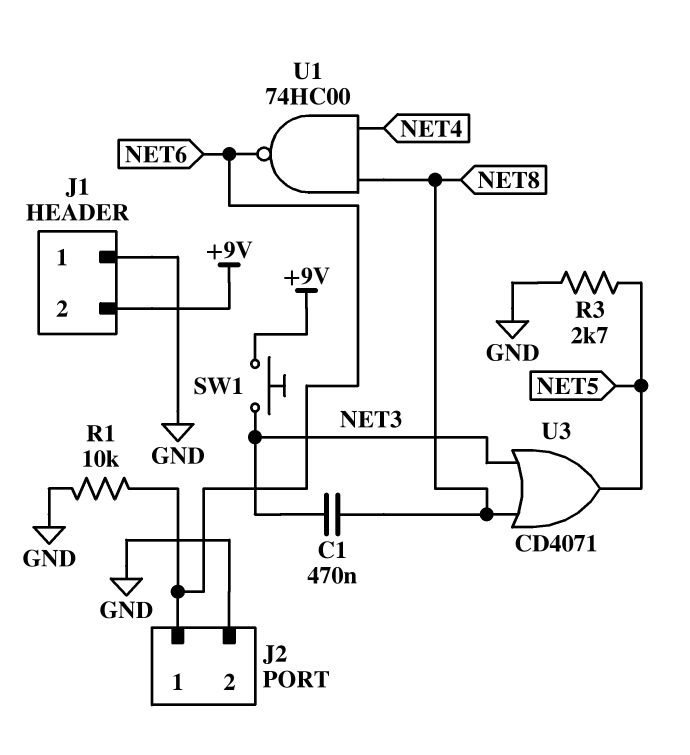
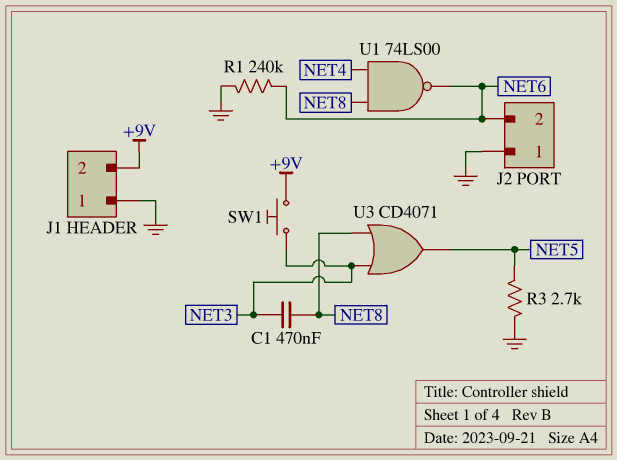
J2 pin 1: NET6 -> GND
J2 pin 2: GND -> NET6
R1: 10k (GND, NET6) -> 240k (GND, NET6)
U1: NAND 74HC00 (in NET4, in NET8, out NET6) -> NAND 74LS00 (in NET4, in NET8, out NET6)

